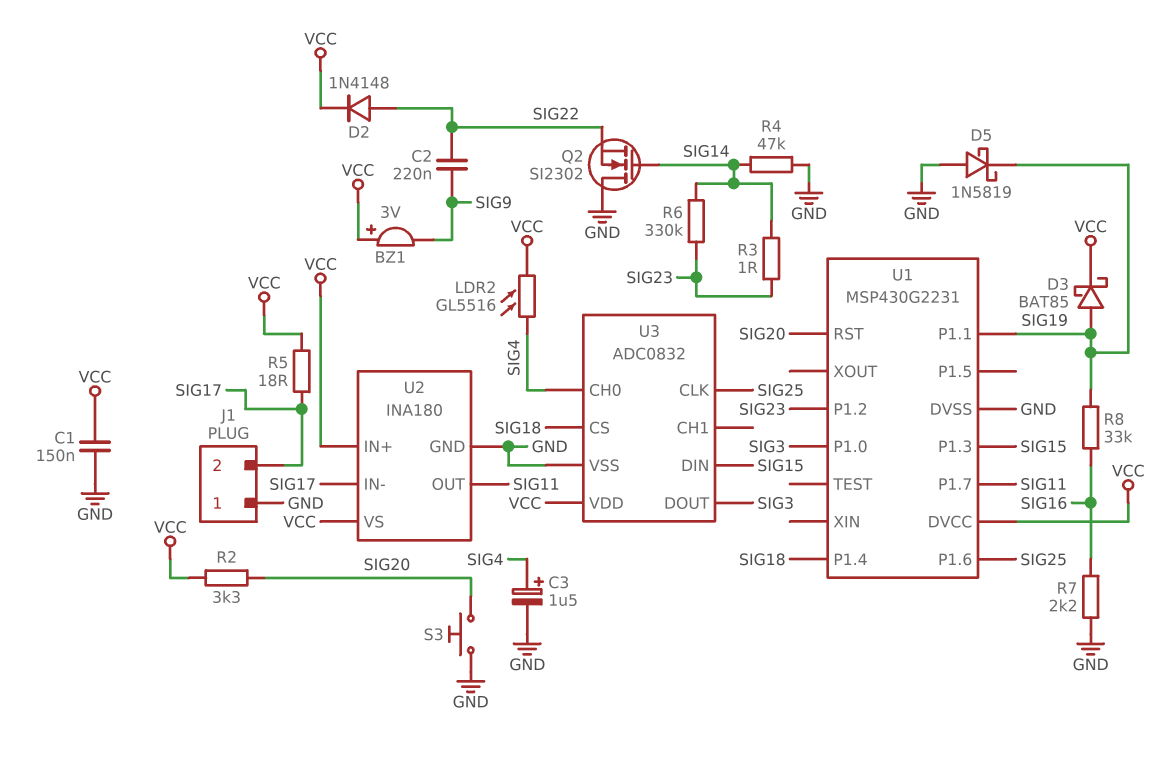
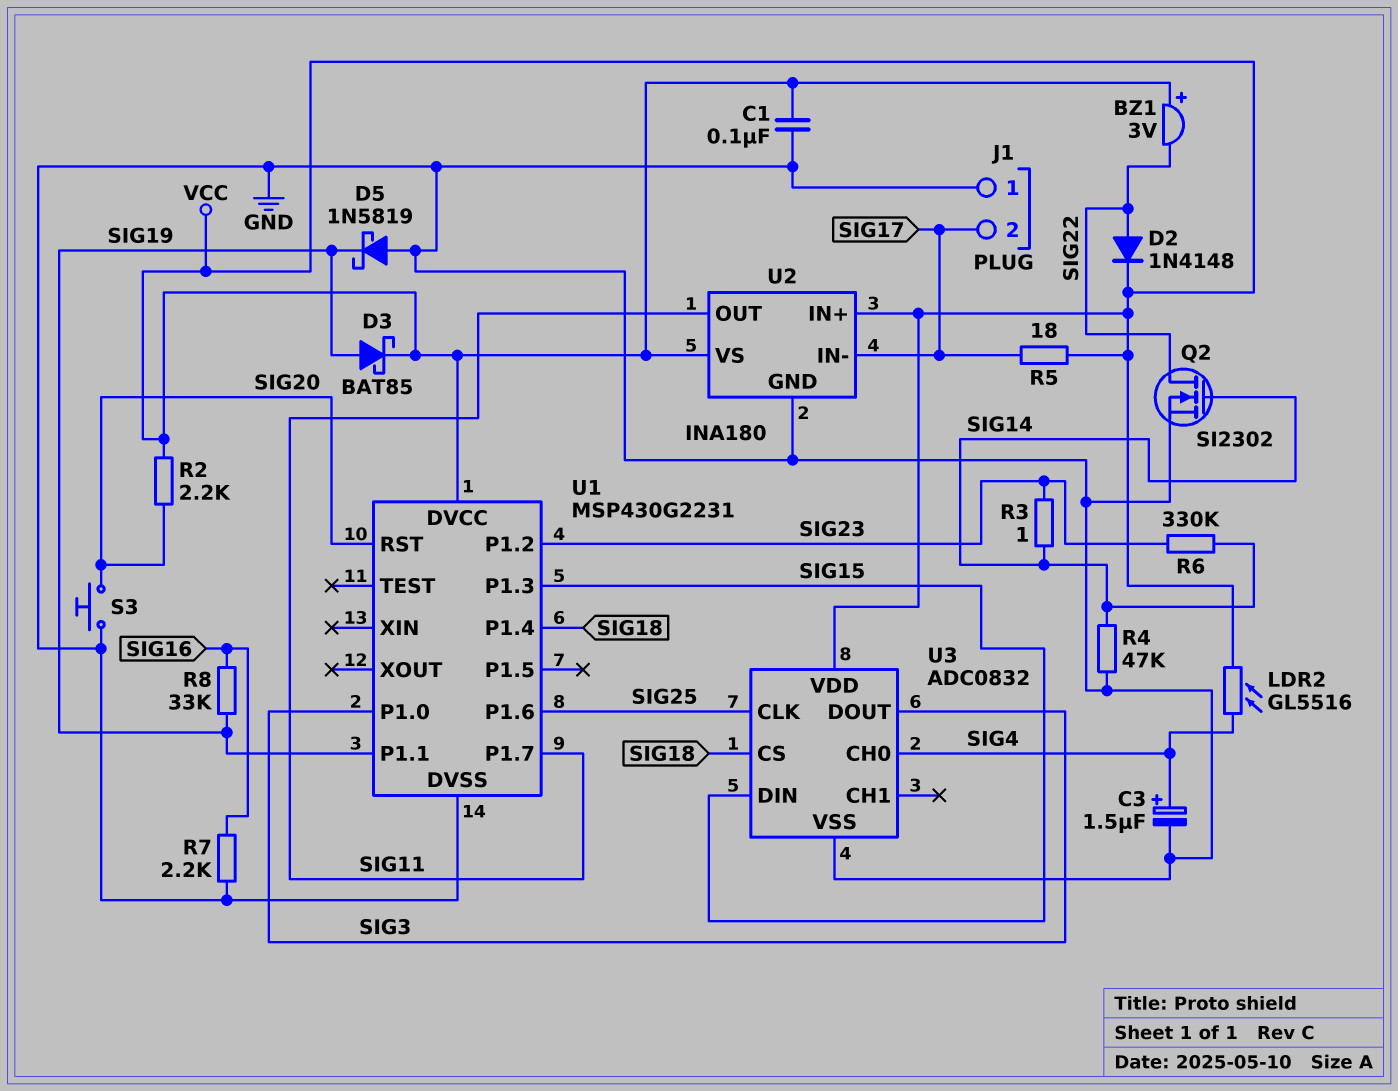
BZ1: buzzer 3V (plus VCC, minus SIG9) -> buzzer 3V (plus VCC, minus SIG22)
C1: 150nF (GND, VCC) -> 100nF (GND, VCC)
C2: 220nF (SIG9, SIG22) -> none
Q2: NMOS SI2302 (G SIG14, D GND, S SIG22) -> NMOS SI2302 (G SIG14, D SIG22, S GND)
R2: 3.3k (SIG20, VCC) -> 2.2k (SIG20, VCC)

